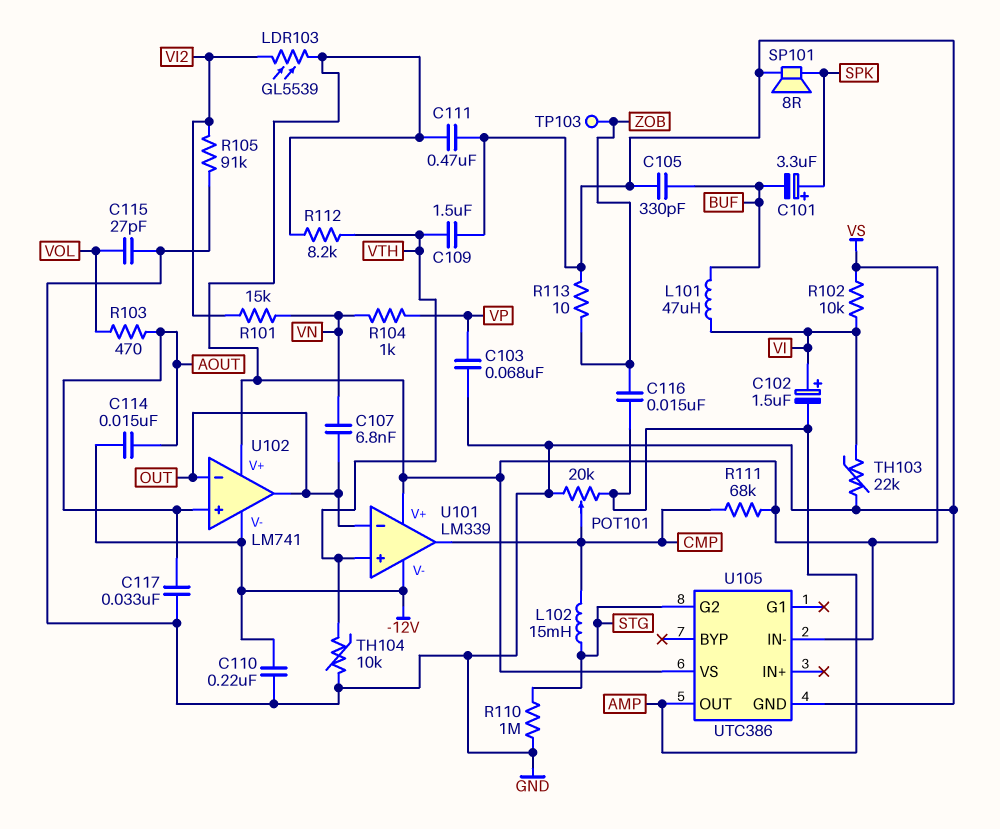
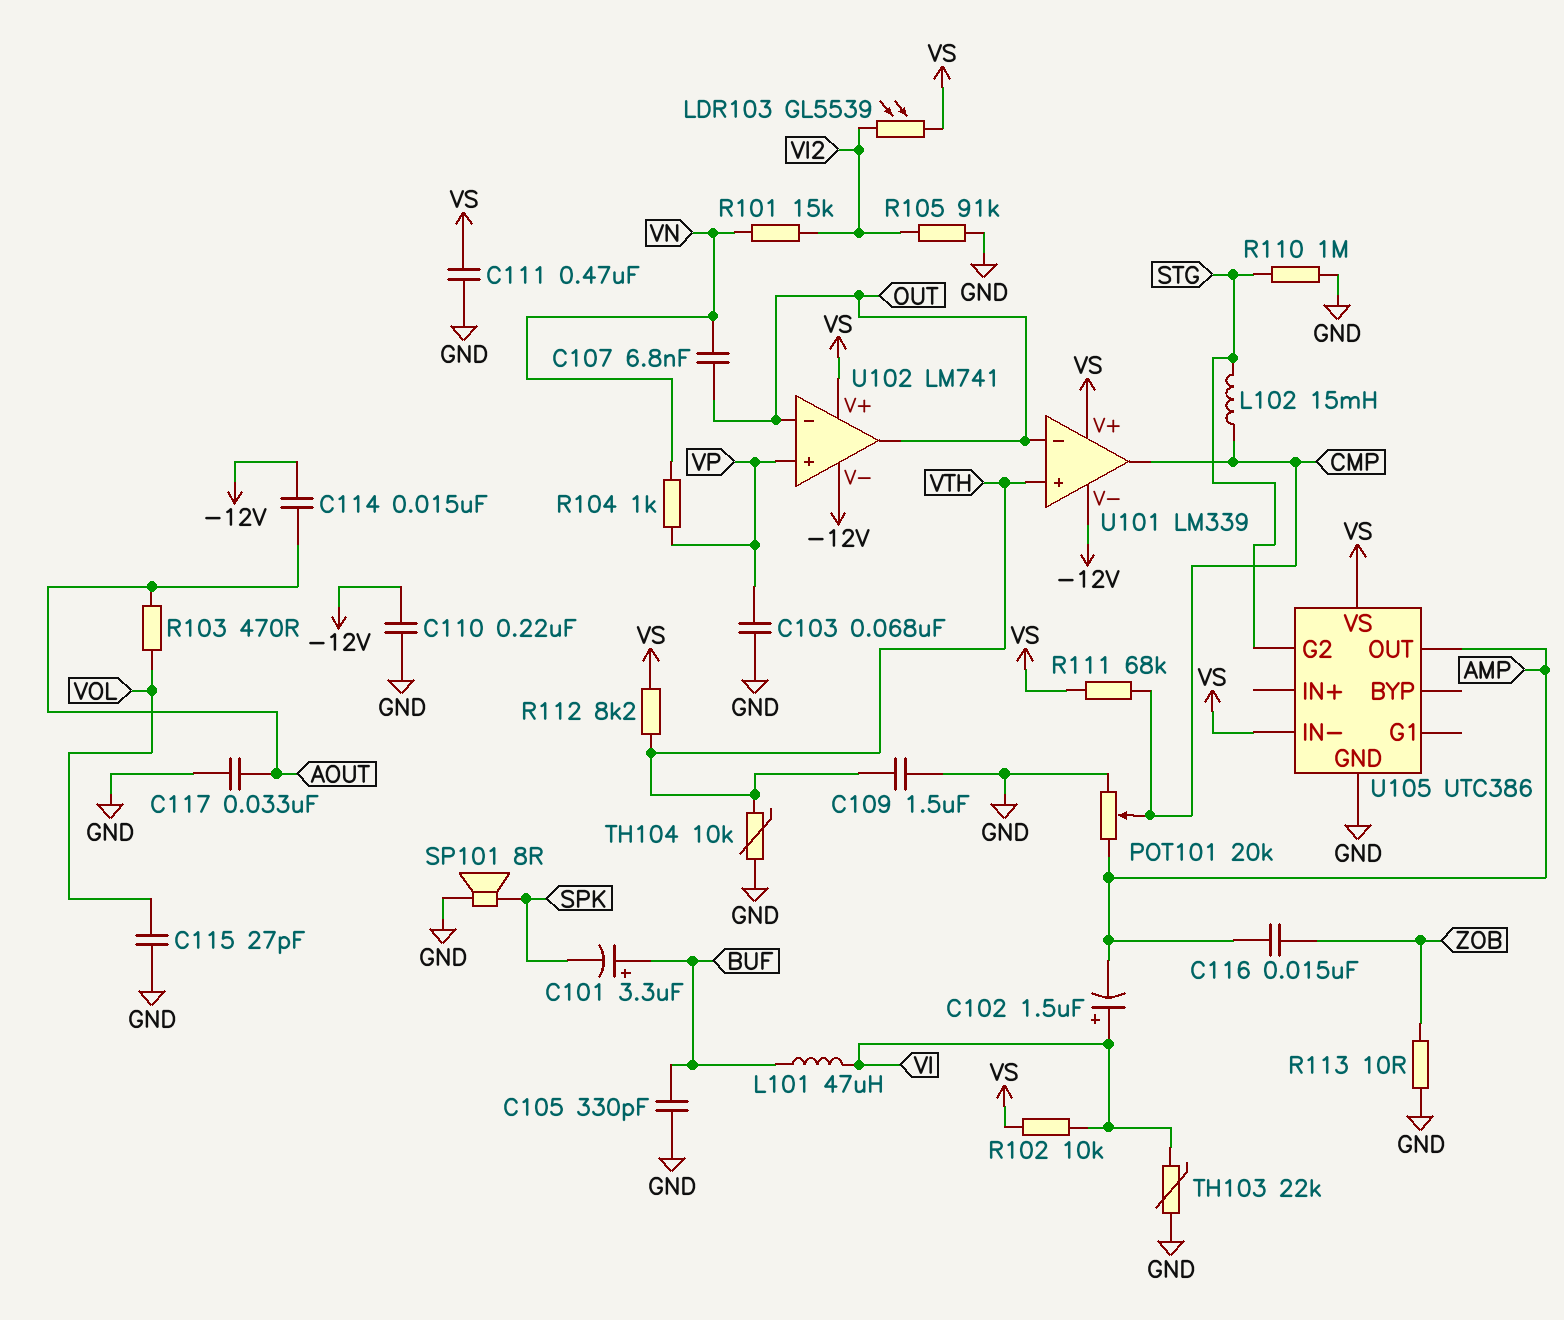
C101: 3.3uF (plus SPK, minus BUF) -> 3.3uF (plus BUF, minus SPK)
TP103: test point (ZOB) -> none
U102 pin in+: AOUT -> VP

